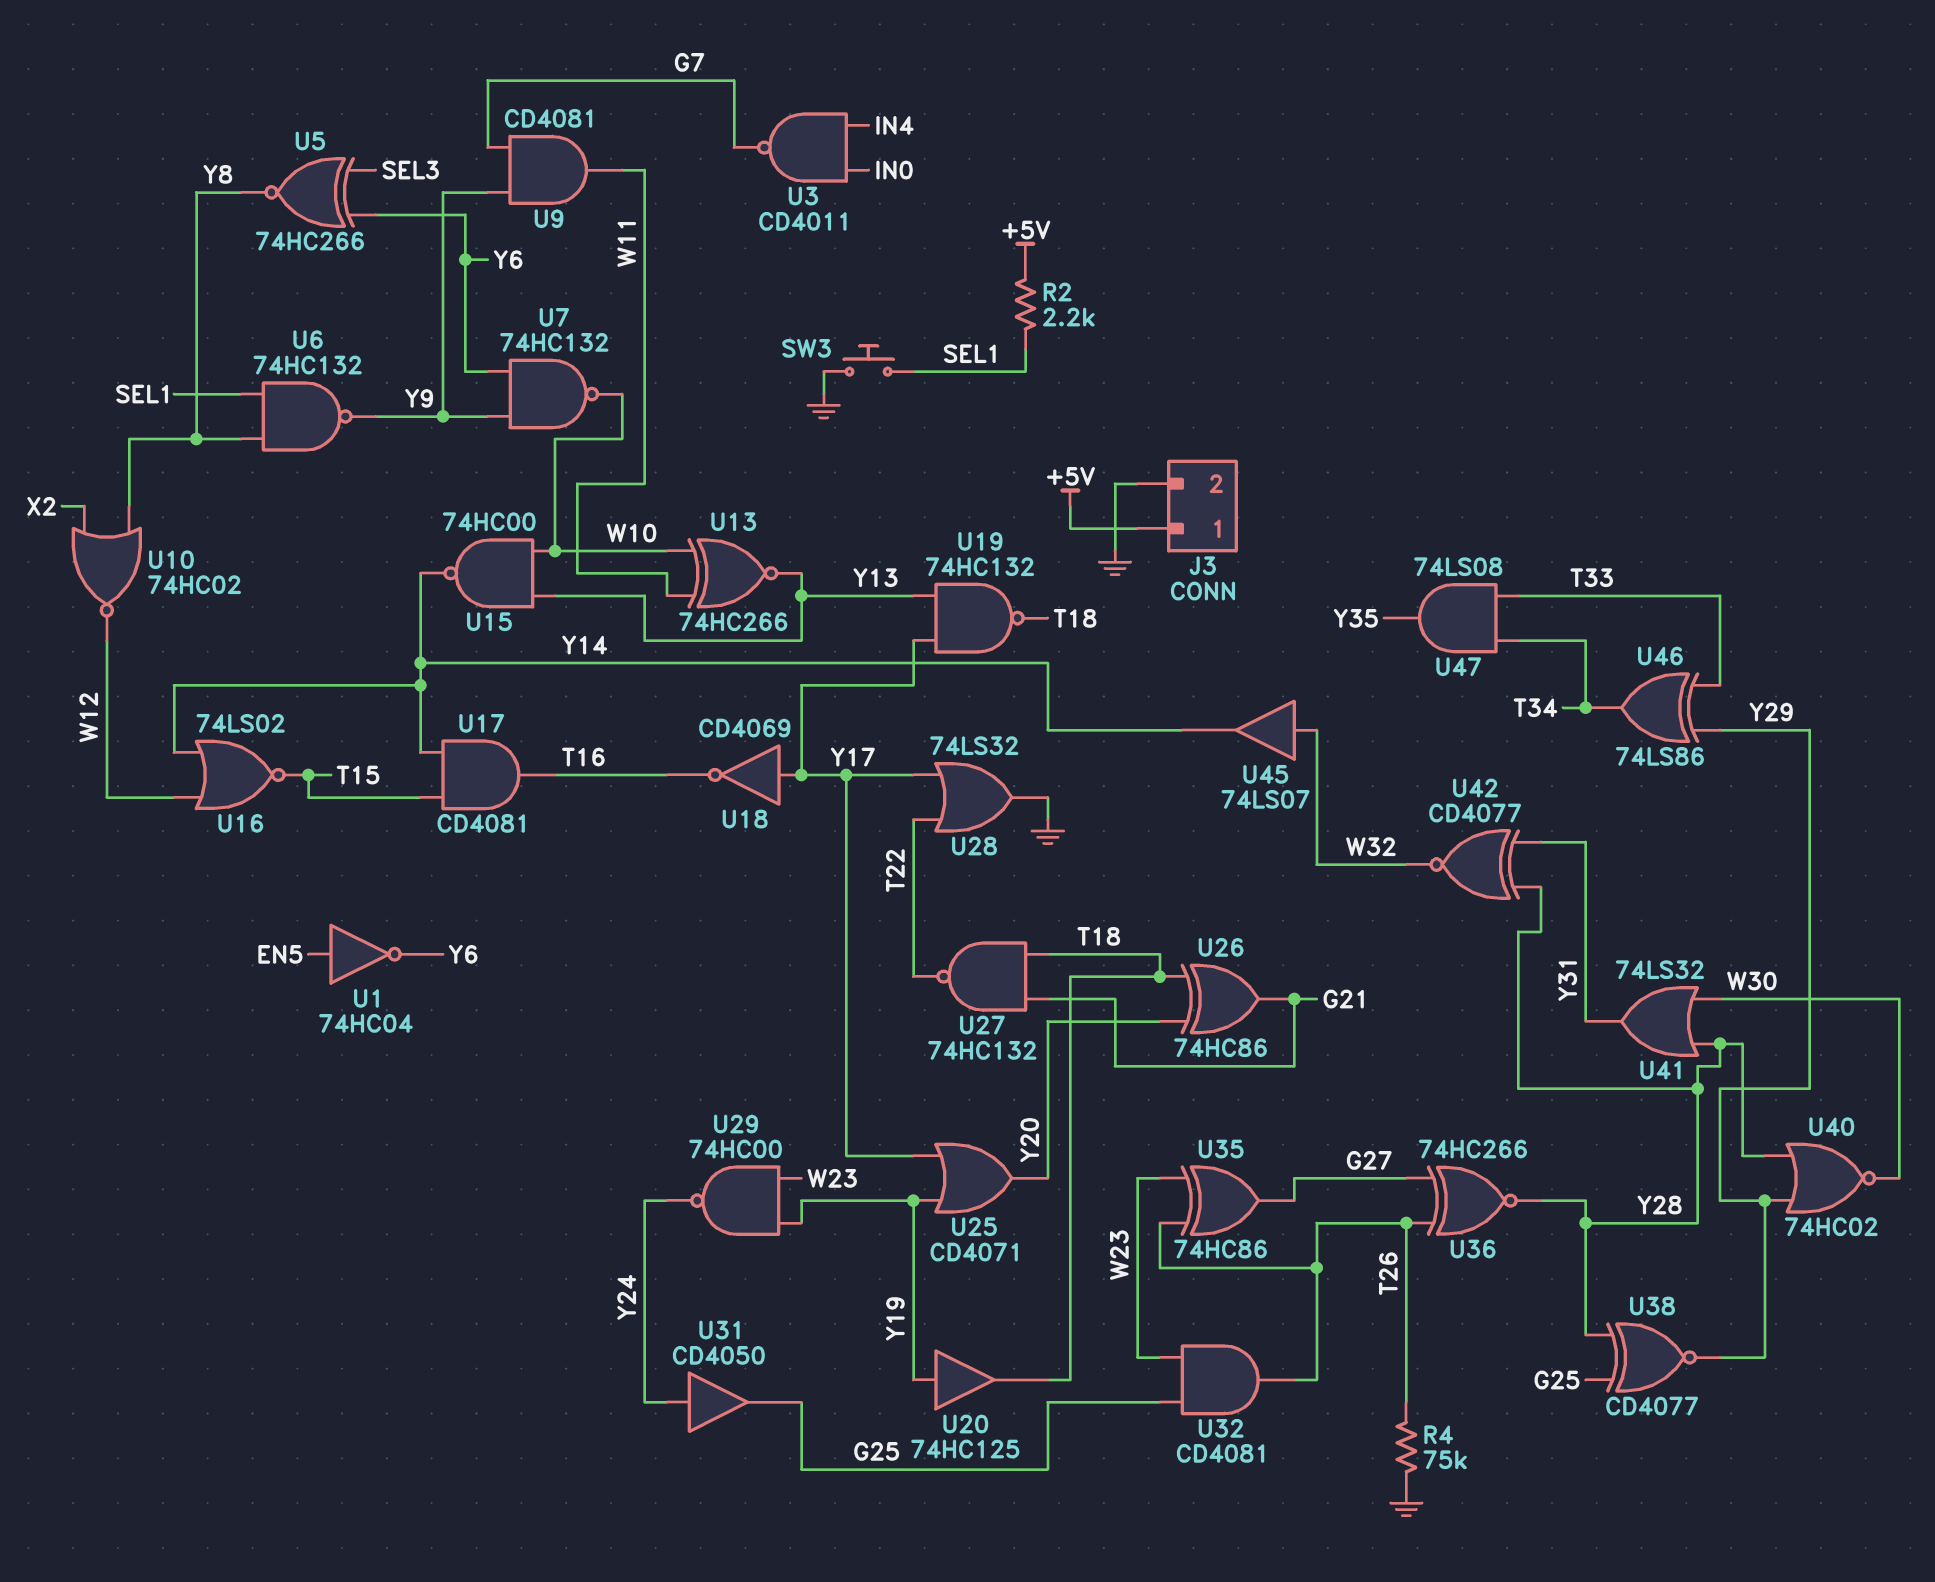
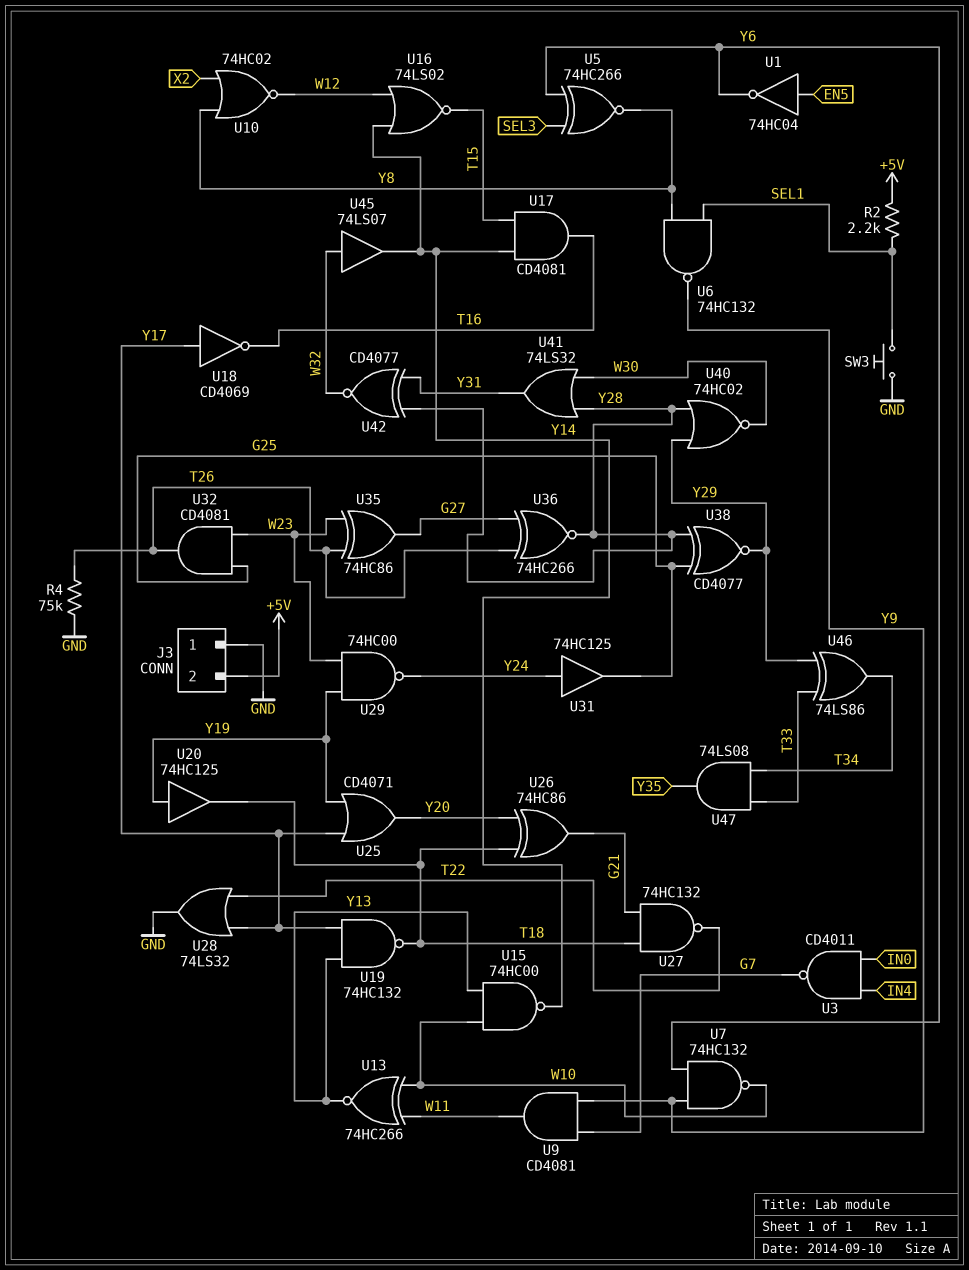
J3 pin 1: +5V -> GND
J3 pin 2: GND -> +5V
U31: buffer CD4050 (in Y24, out G25) -> buffer 74HC125 (in Y24, out G25)

